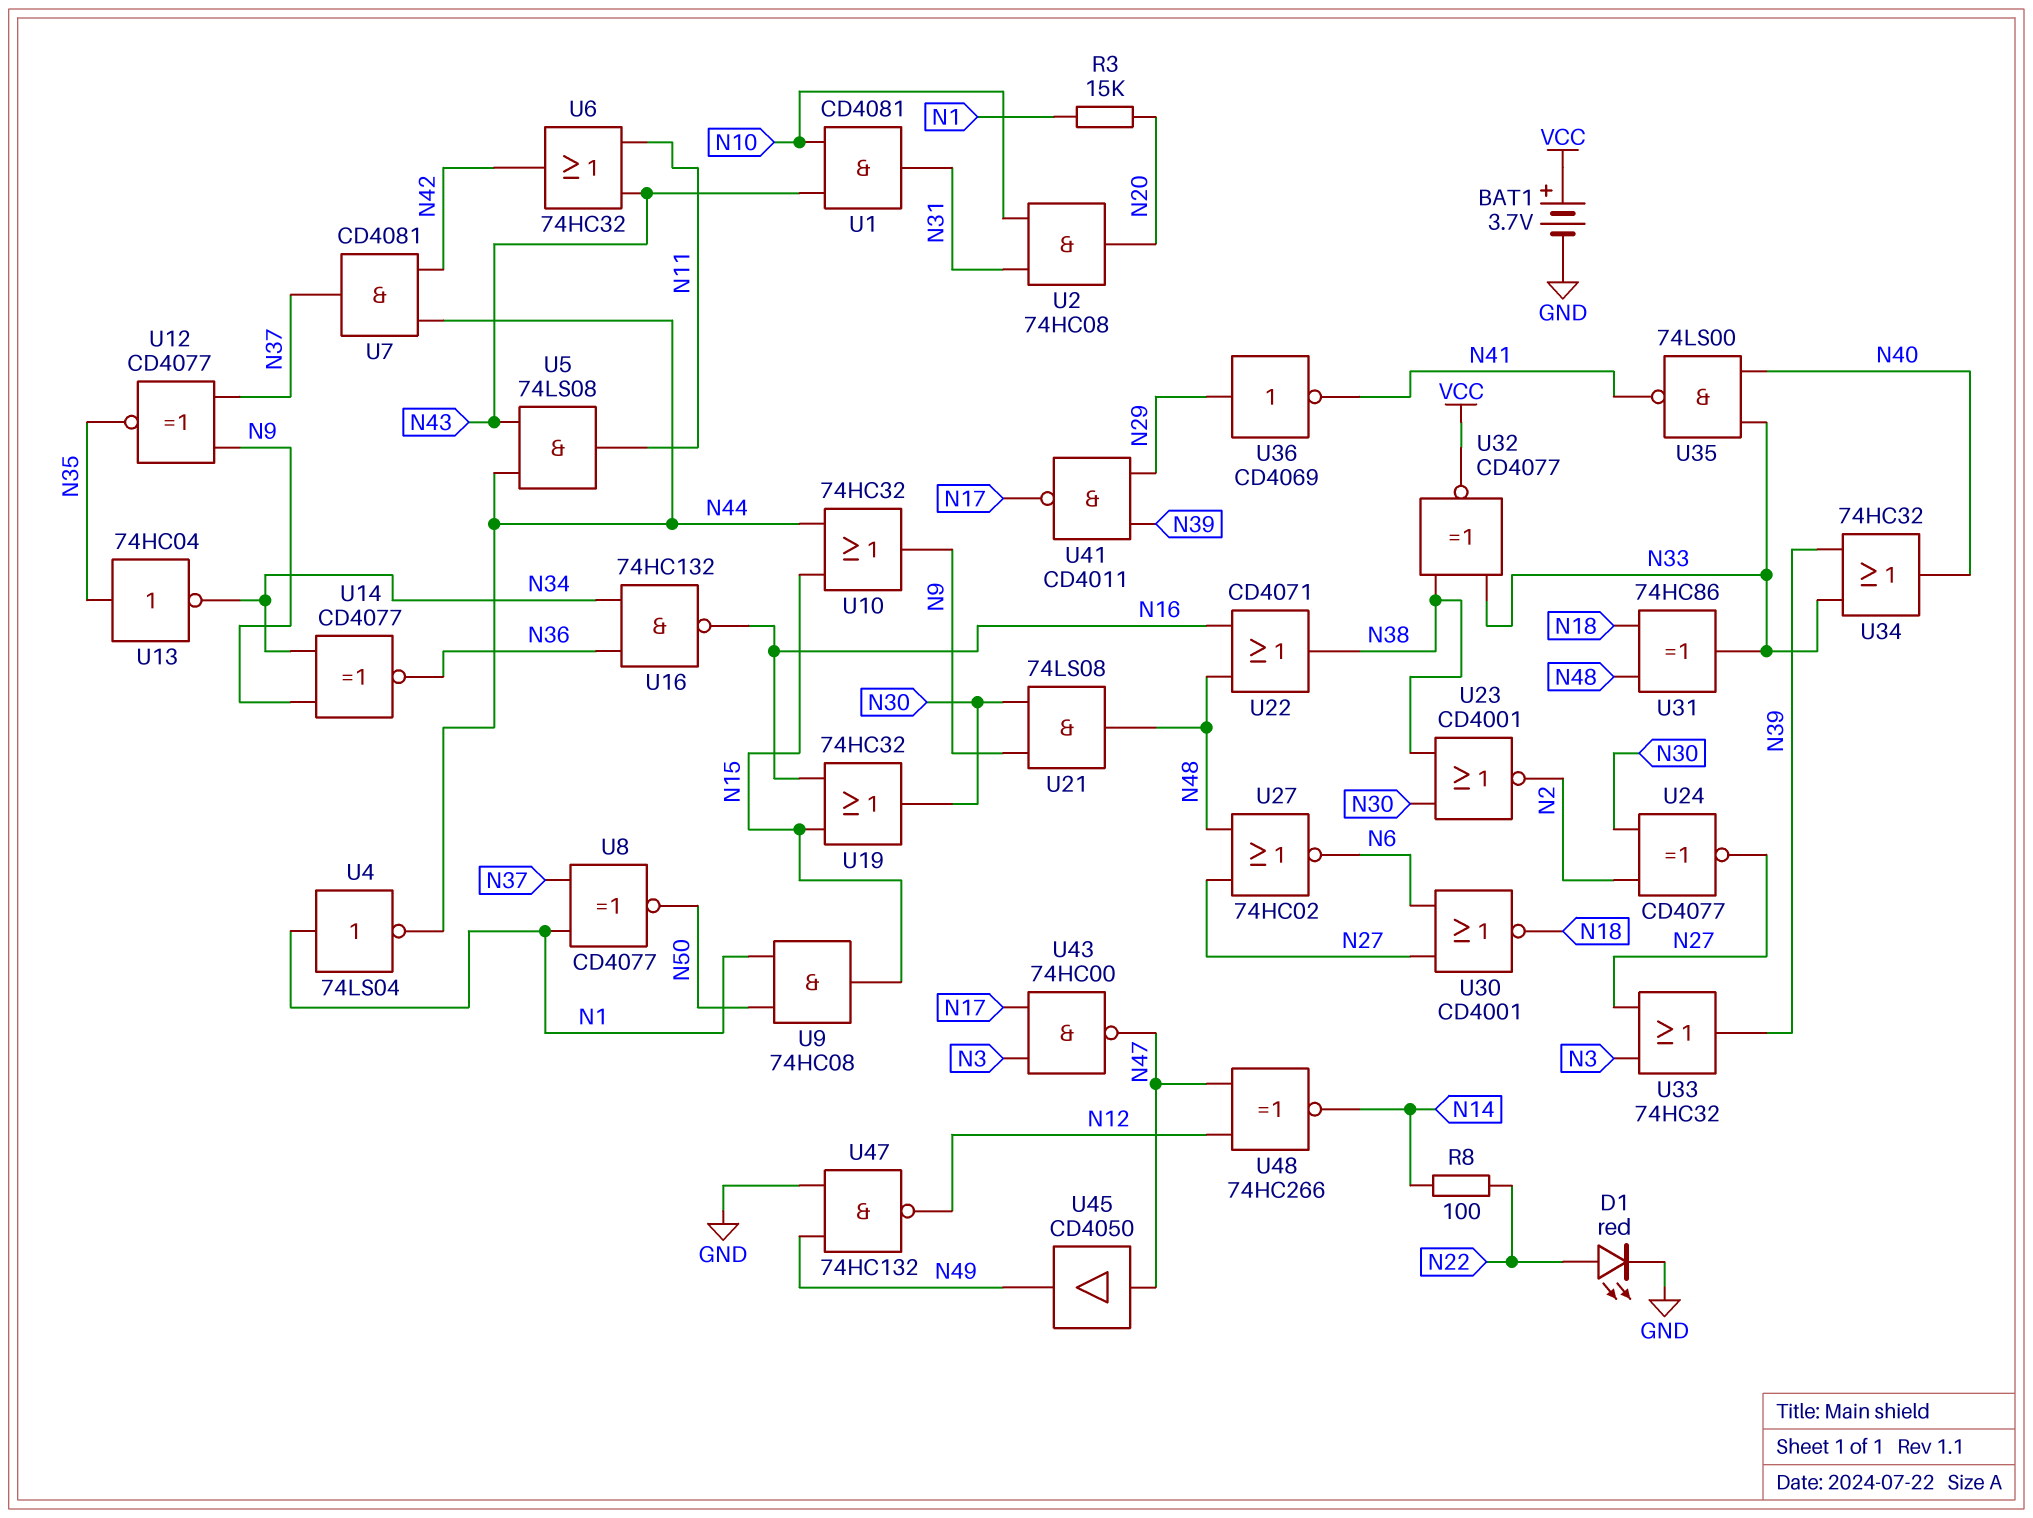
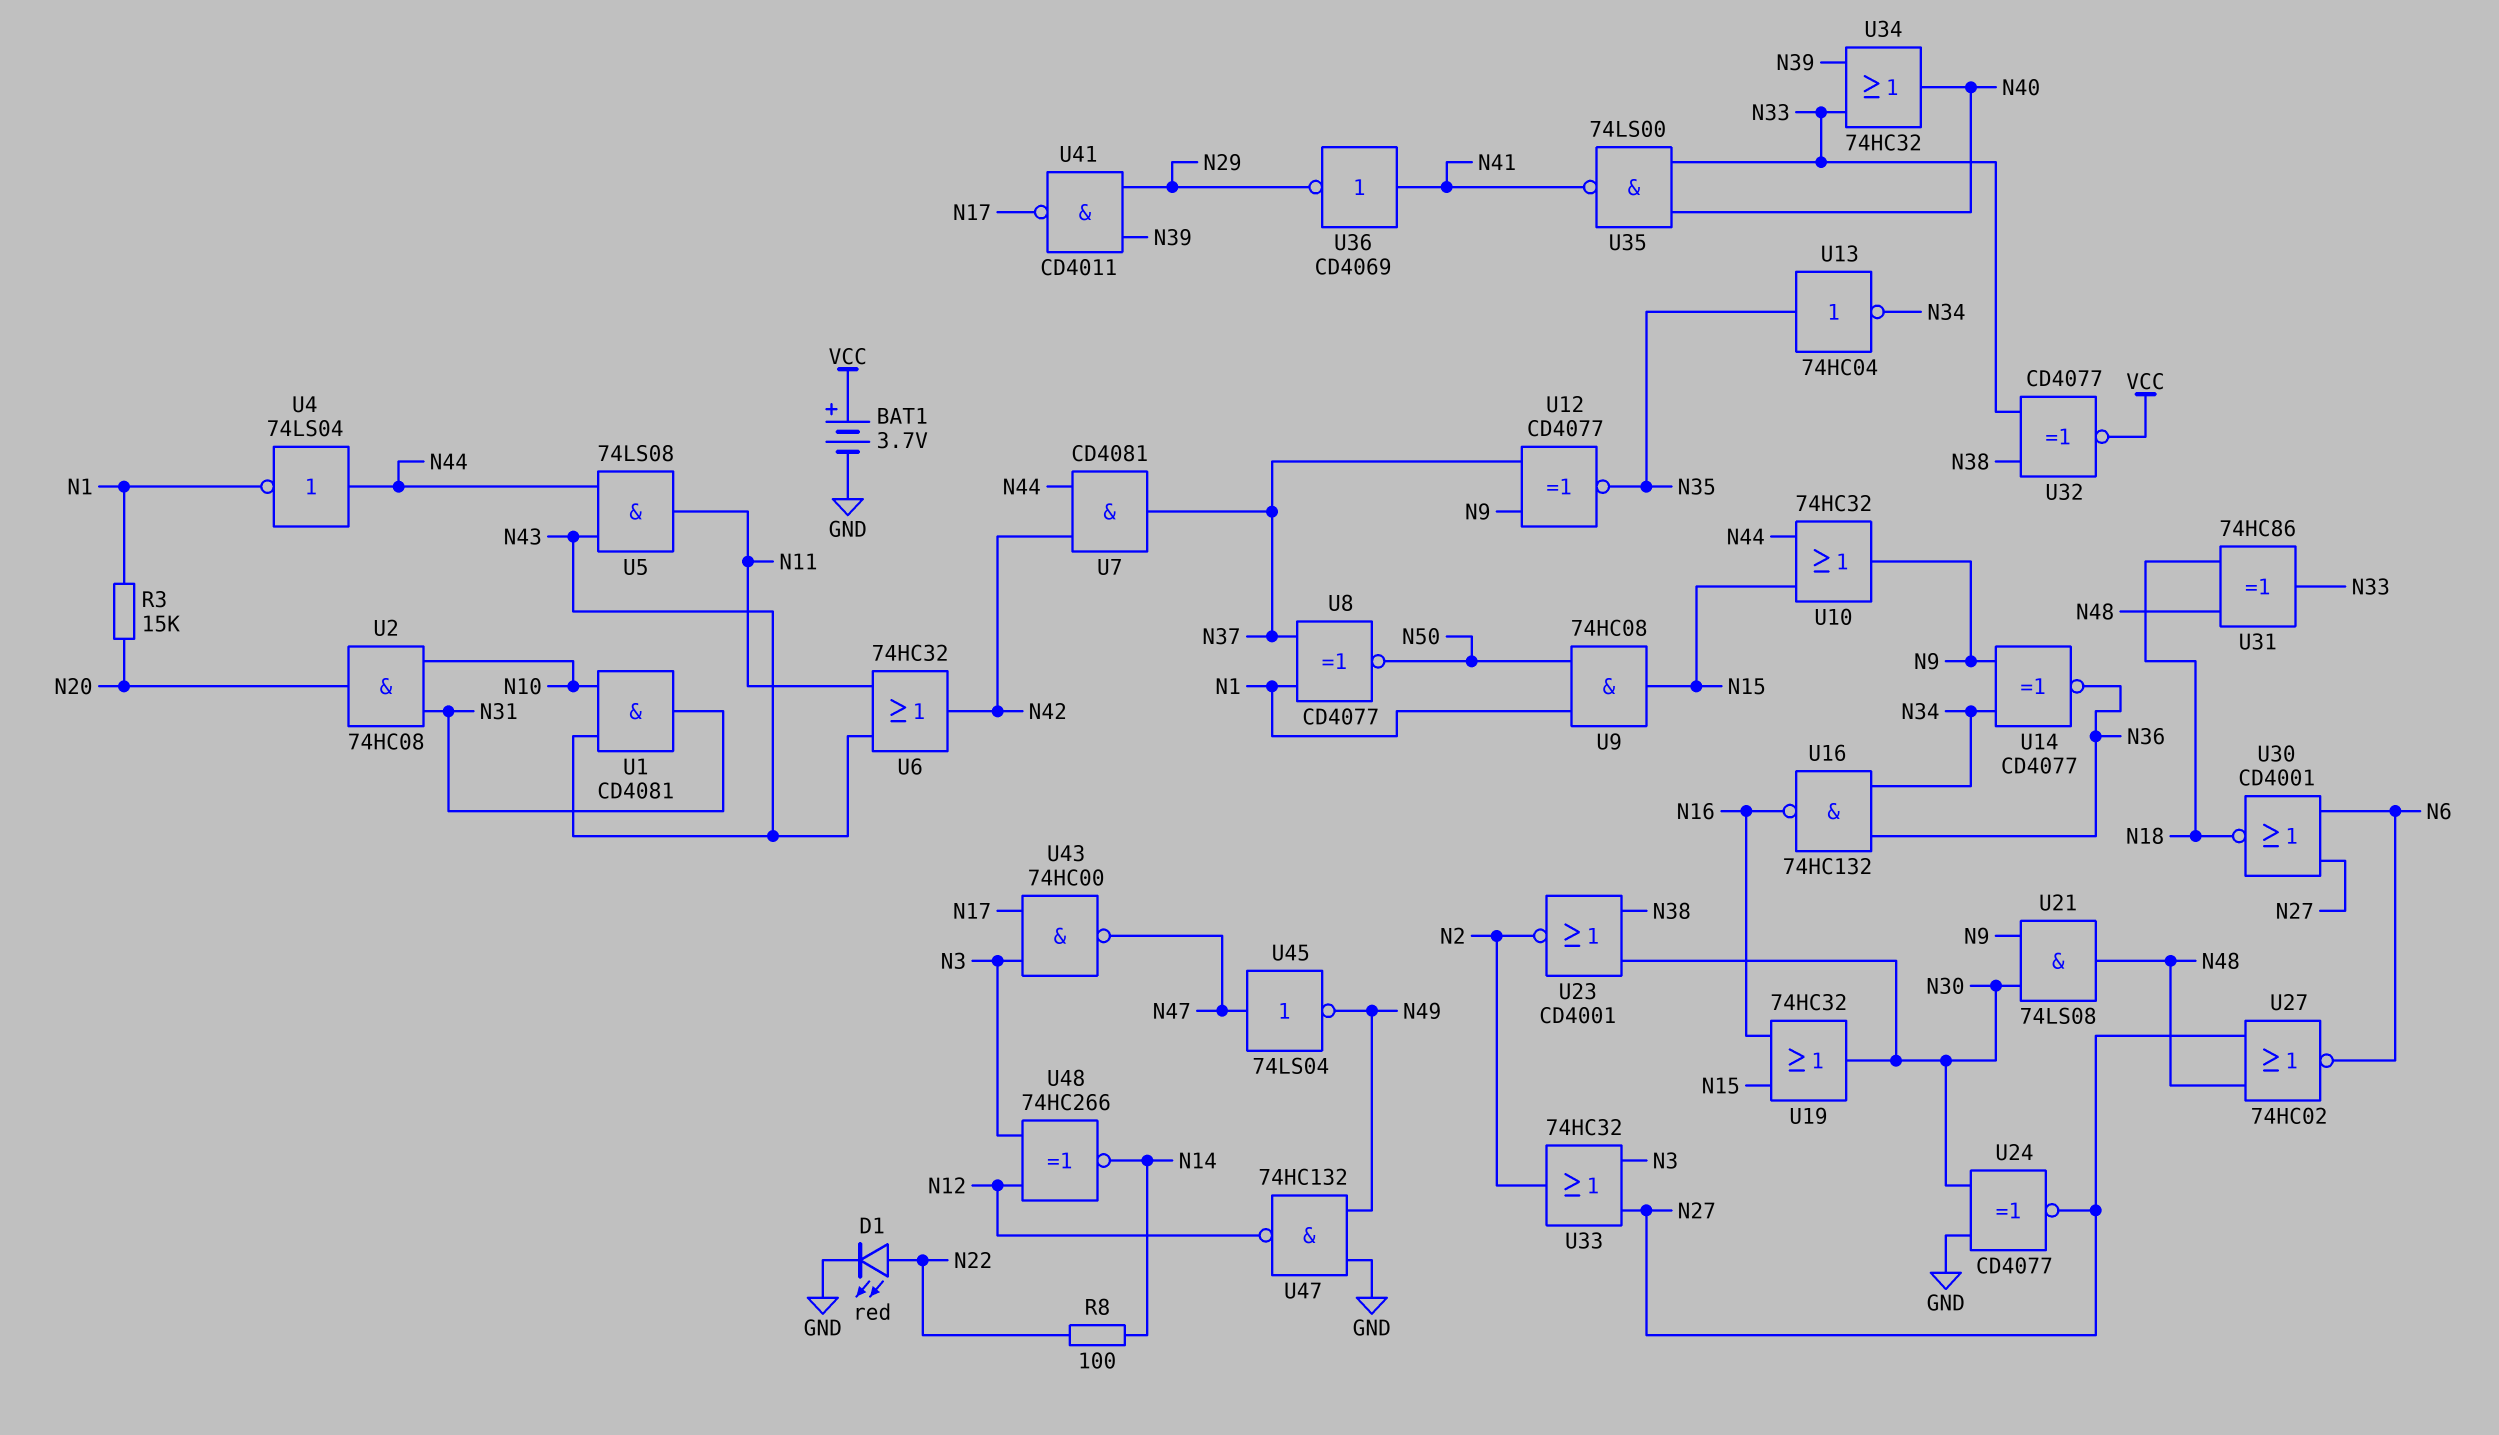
U4: NOT 74LS04 (in N1, out N44) -> NOT 74LS04 (in N44, out N1)
U22: OR CD4071 (in N16, in N48, out N38) -> none
U24: XNOR CD4077 (in N2, in N30, out N27) -> XNOR CD4077 (in GND, in N30, out N27)
U33: OR 74HC32 (in N3, in N27, out N39) -> OR 74HC32 (in N3, in N27, out N2)
U36: NOT CD4069 (in N29, out N41) -> NOT CD4069 (in N41, out N29)
U45: buffer CD4050 (in N47, out N49) -> NOT 74LS04 (in N47, out N49)
U48: XNOR 74HC266 (in N12, in N47, out N14) -> XNOR 74HC266 (in N3, in N12, out N14)

